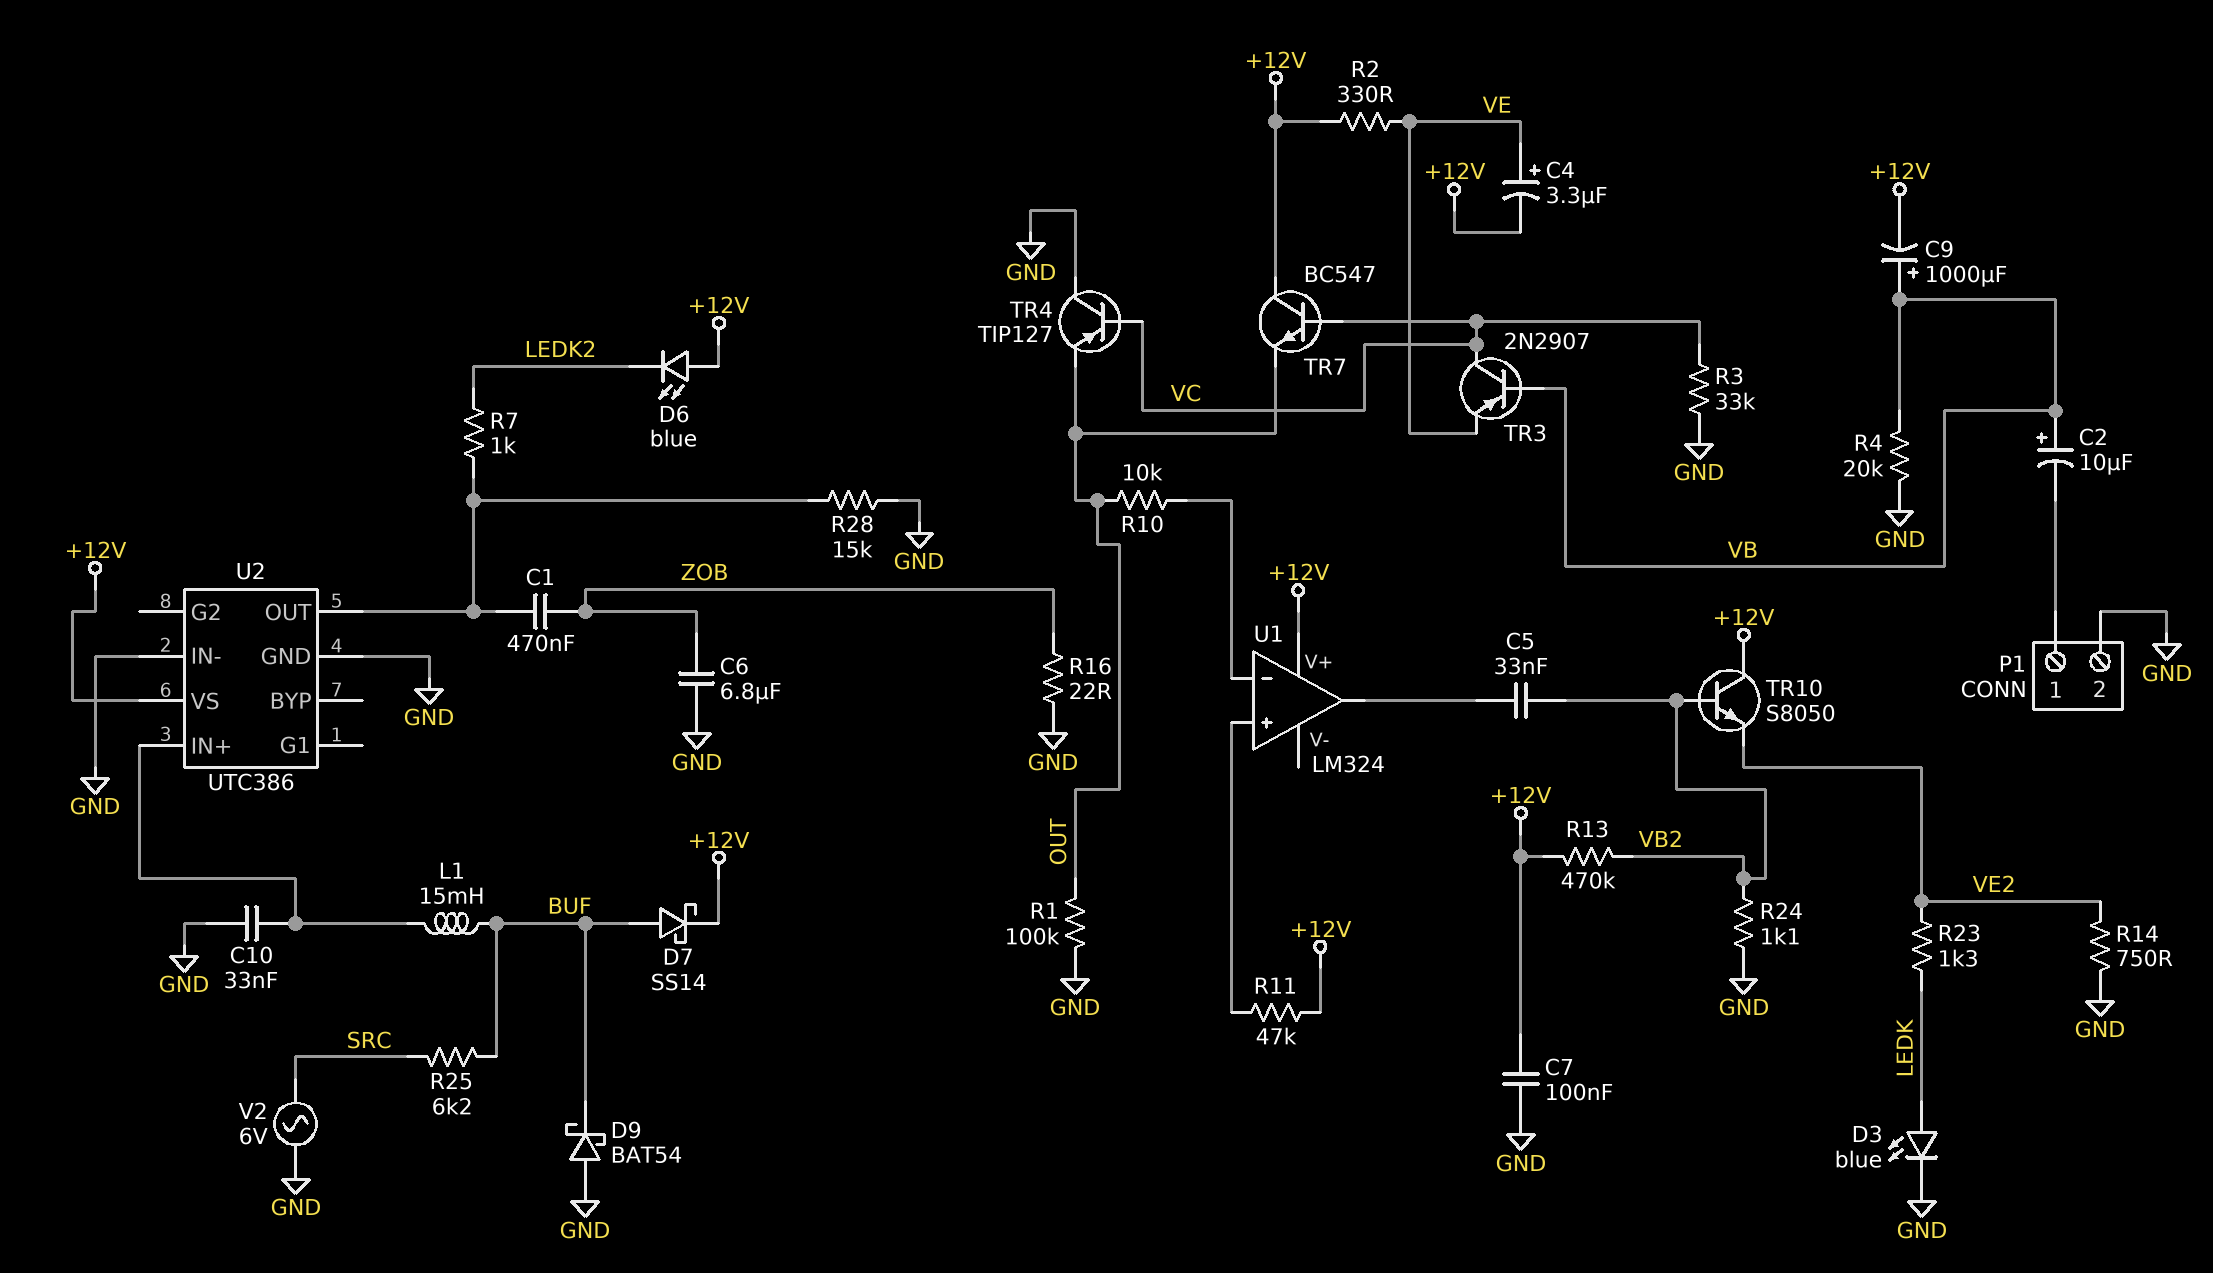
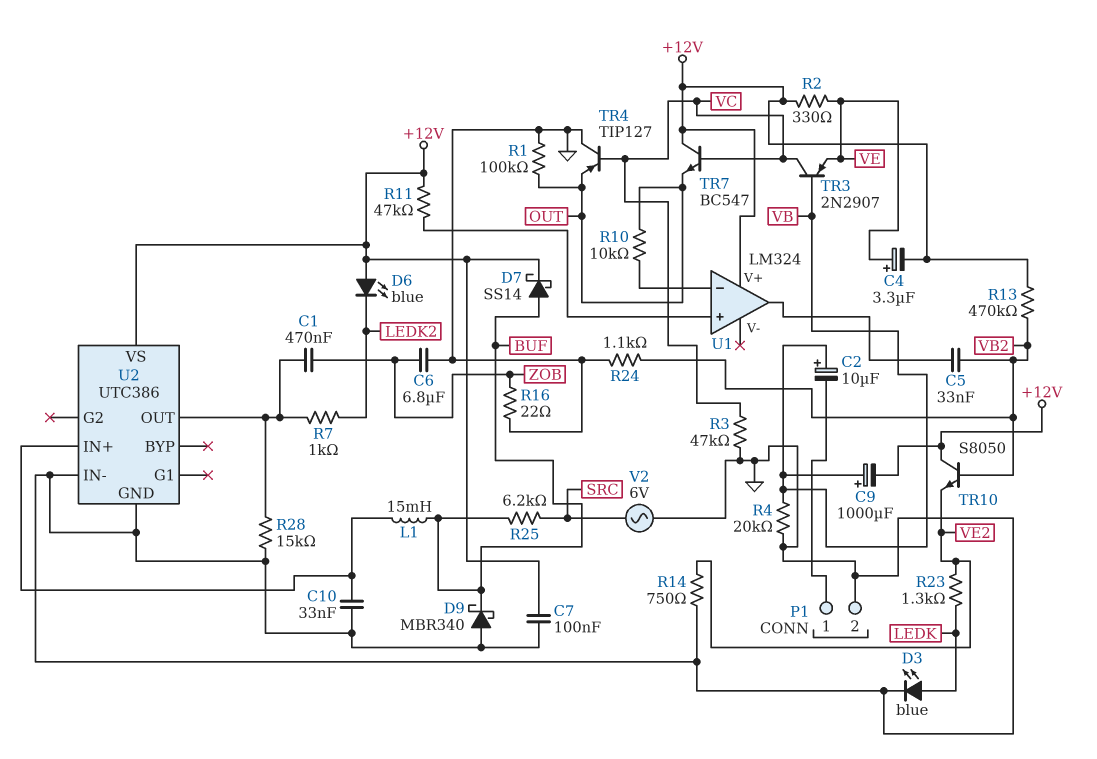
D9: schottky BAT54 (A GND, K BUF) -> schottky MBR340 (A GND, K BUF)
R3: 33k (GND, VC) -> 47k (GND, VC)

